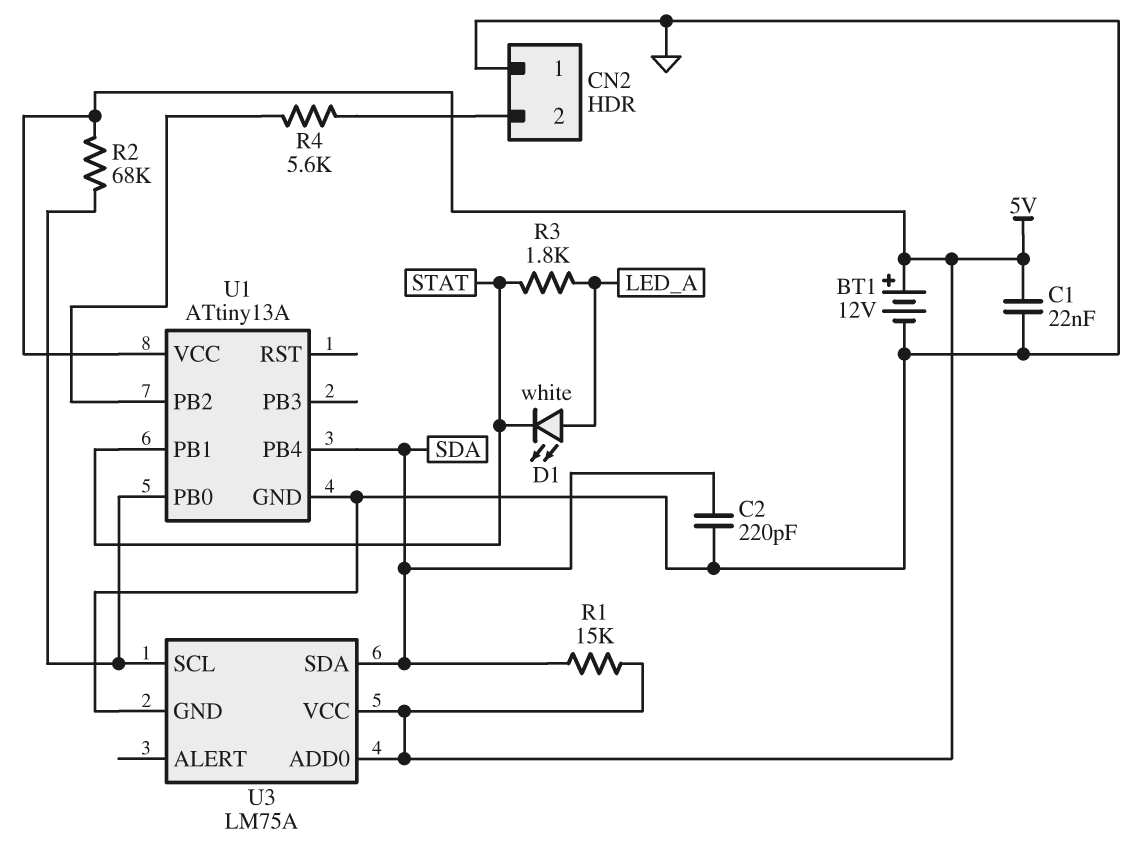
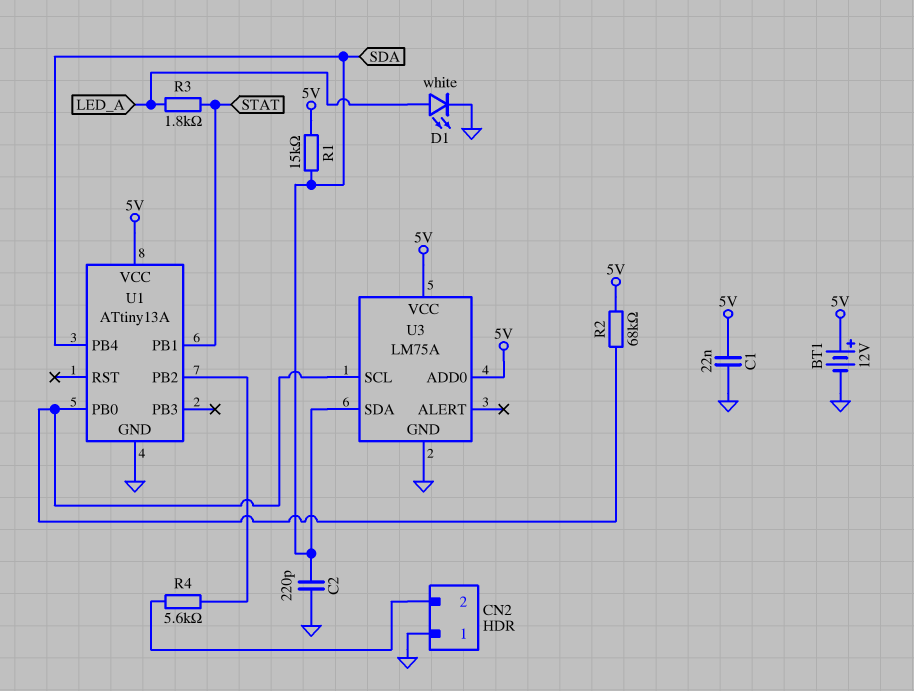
D1: LED white (A LED_A, K STAT) -> LED white (A LED_A, K GND)

